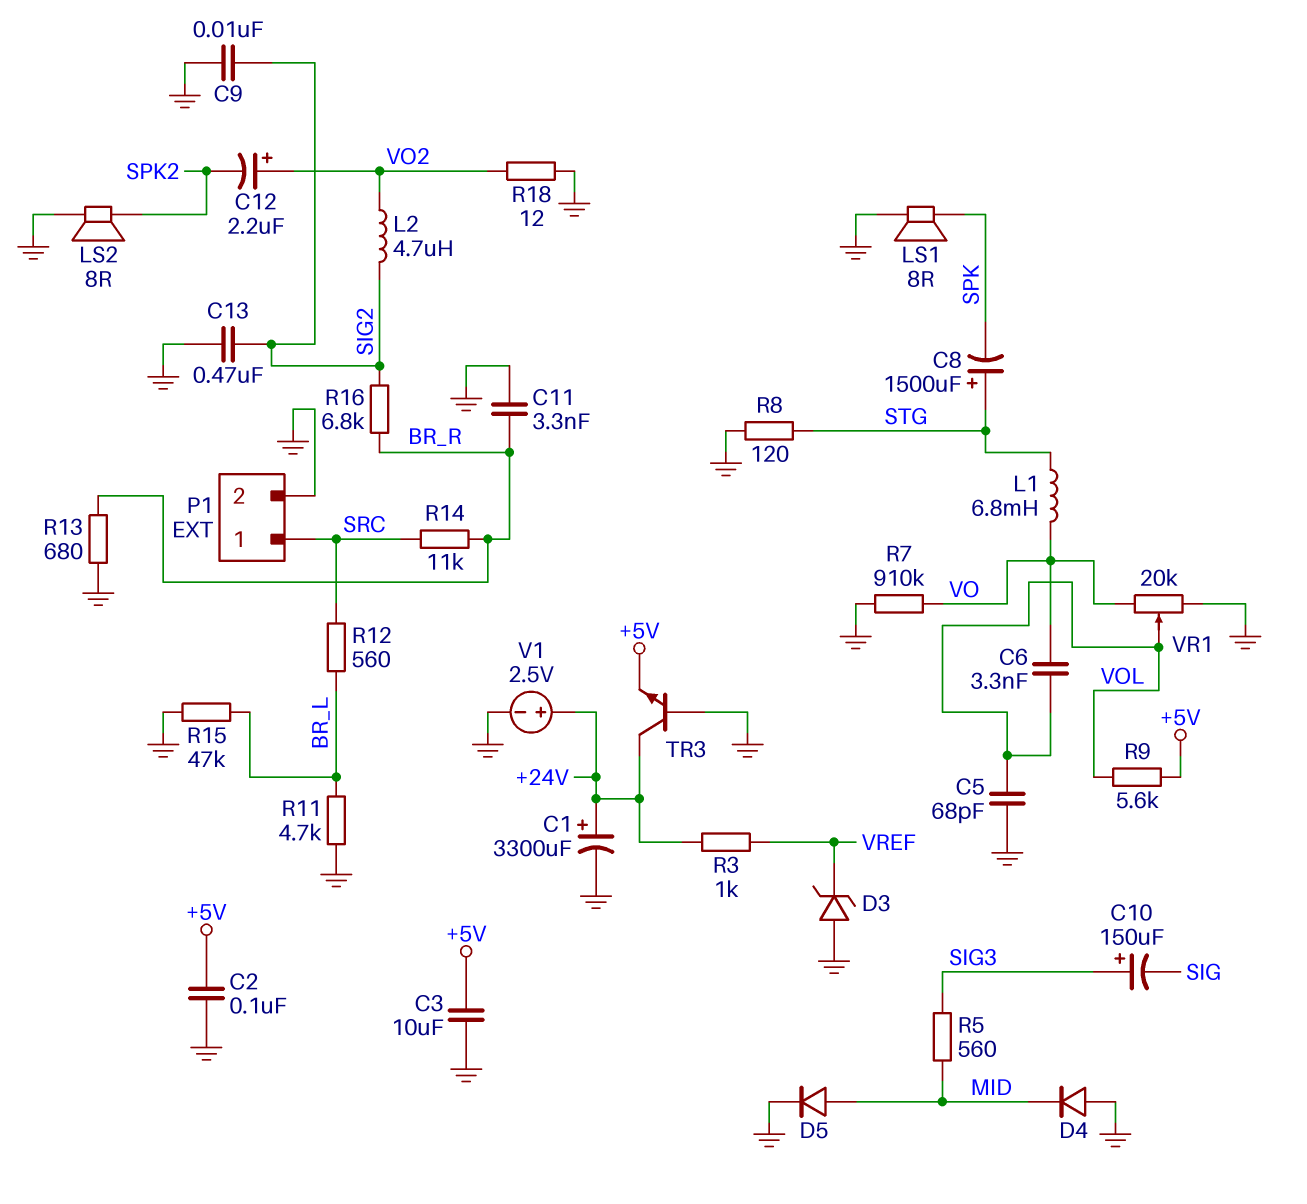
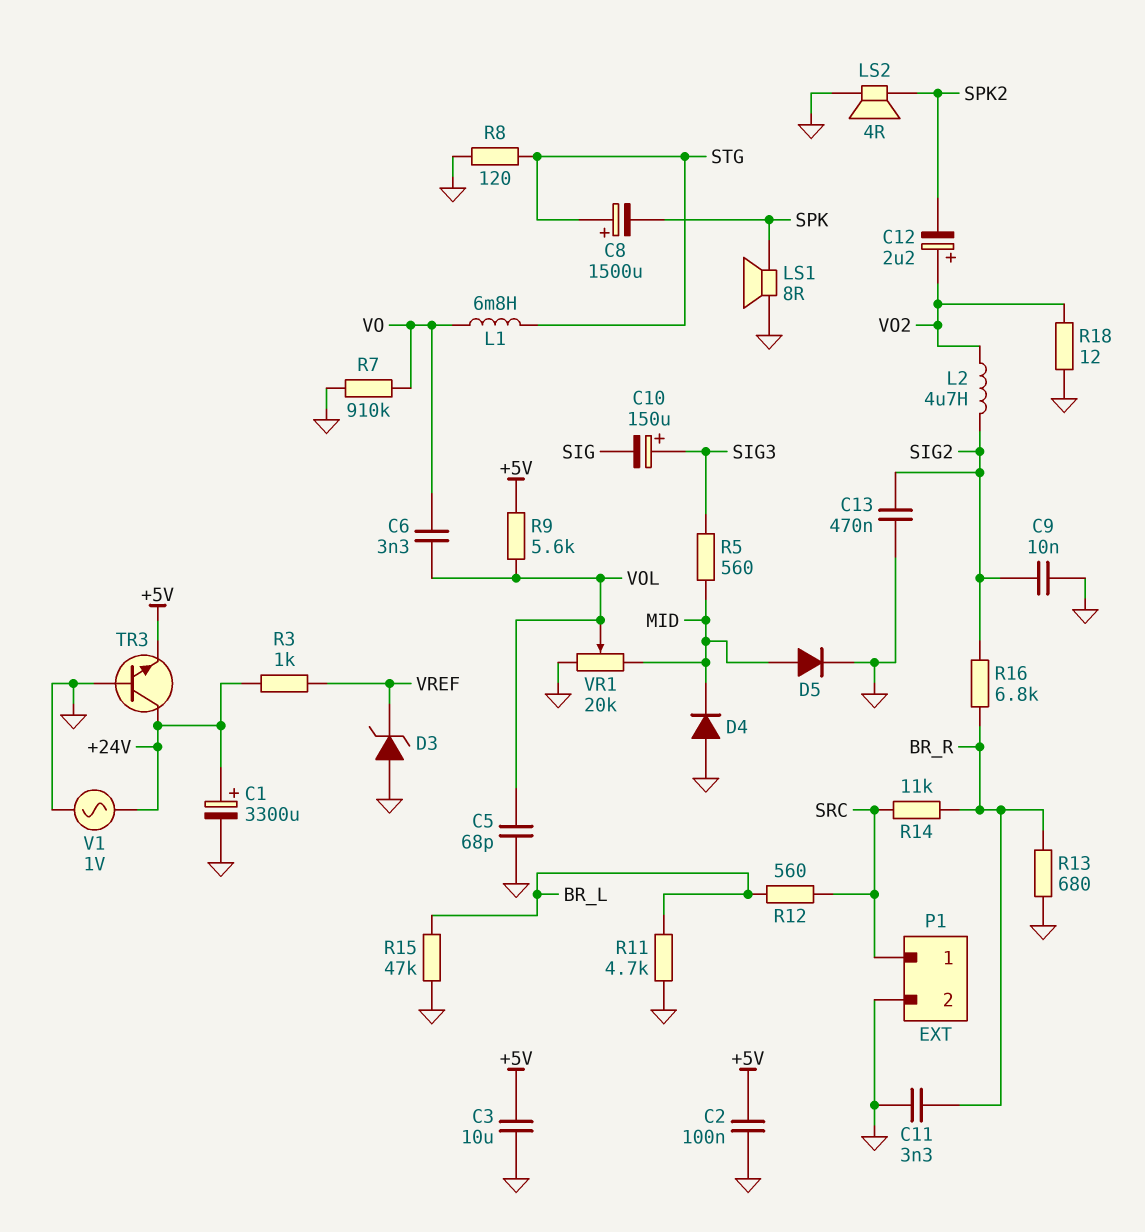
LS2: speaker 8R (GND, SPK2) -> speaker 4R (GND, SPK2)
V1: 2.5V (plus +24V, minus GND) -> AC 1V (+24V, GND)
VR1: 20k (GND, VO, wiper VOL) -> 20k (GND, MID, wiper VOL)

